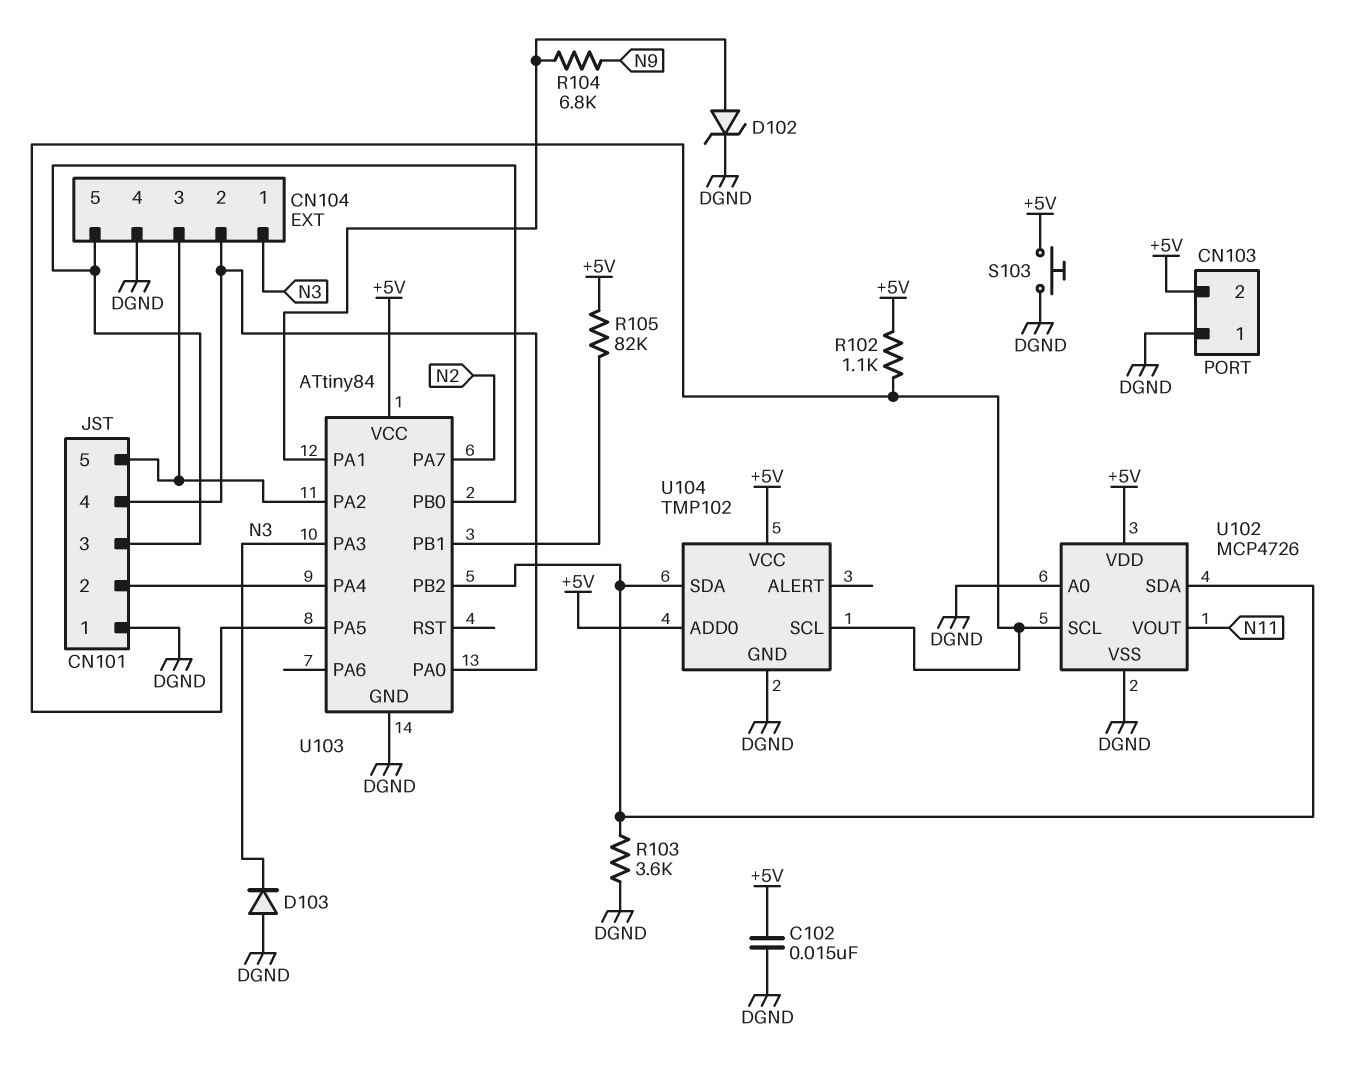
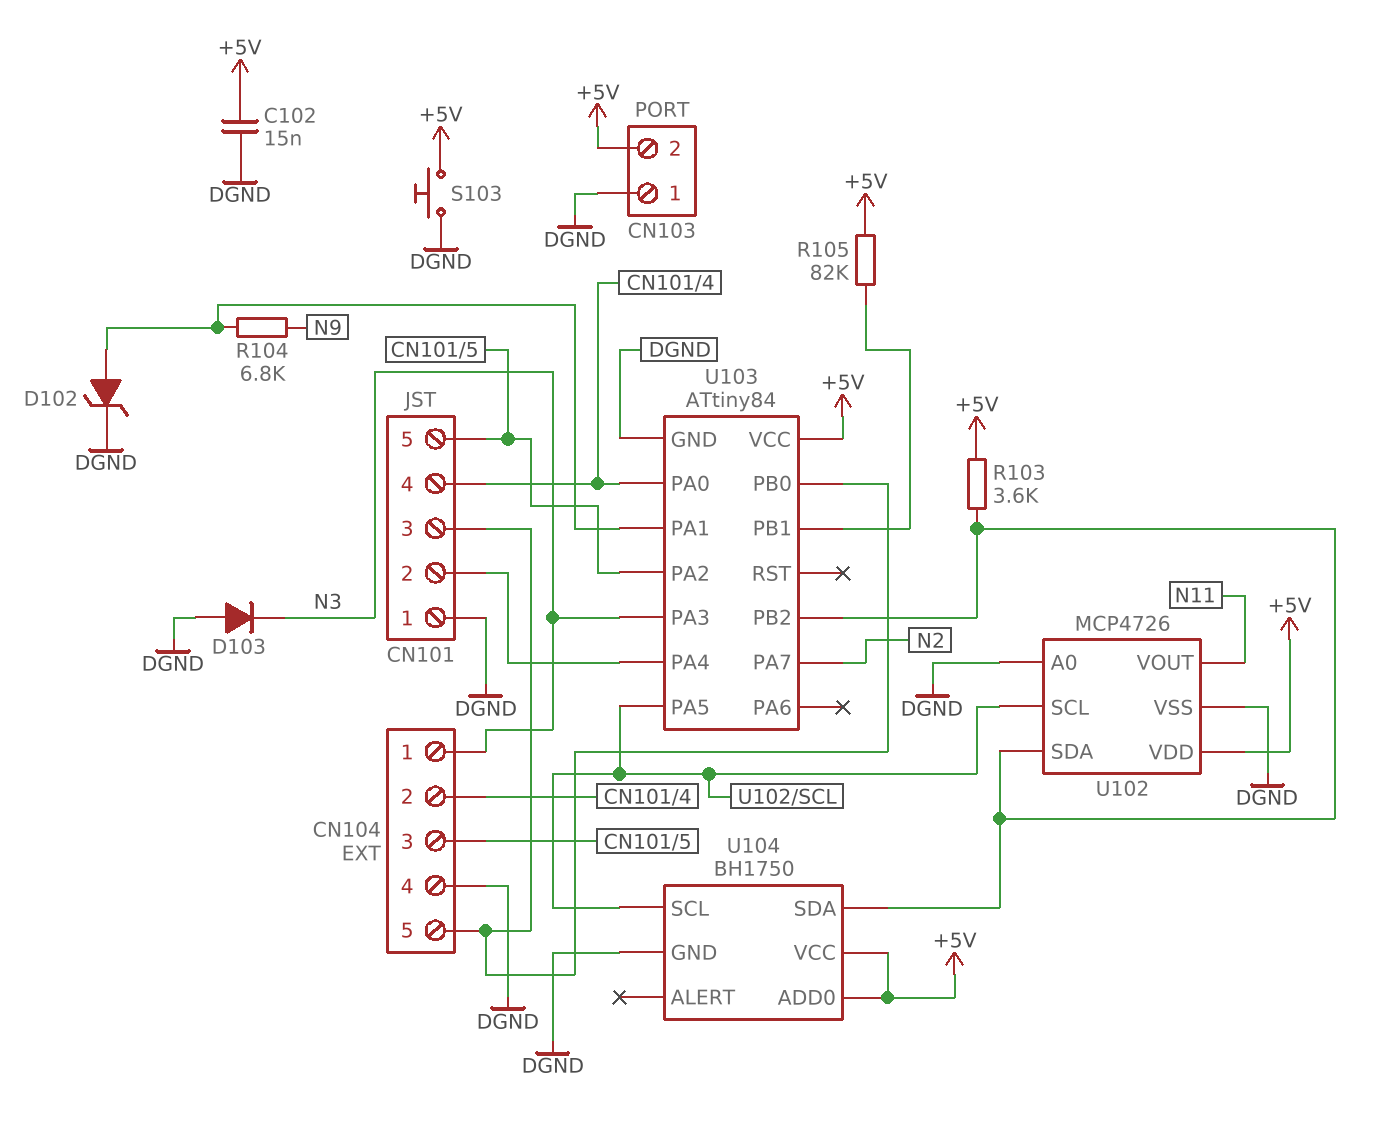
R102: 1.1k (+5V, U102/SCL) -> none
R103: 3.6k (DGND, U102/SDA) -> 3.6k (+5V, U102/SDA)
U104: TMP102 -> BH1750

